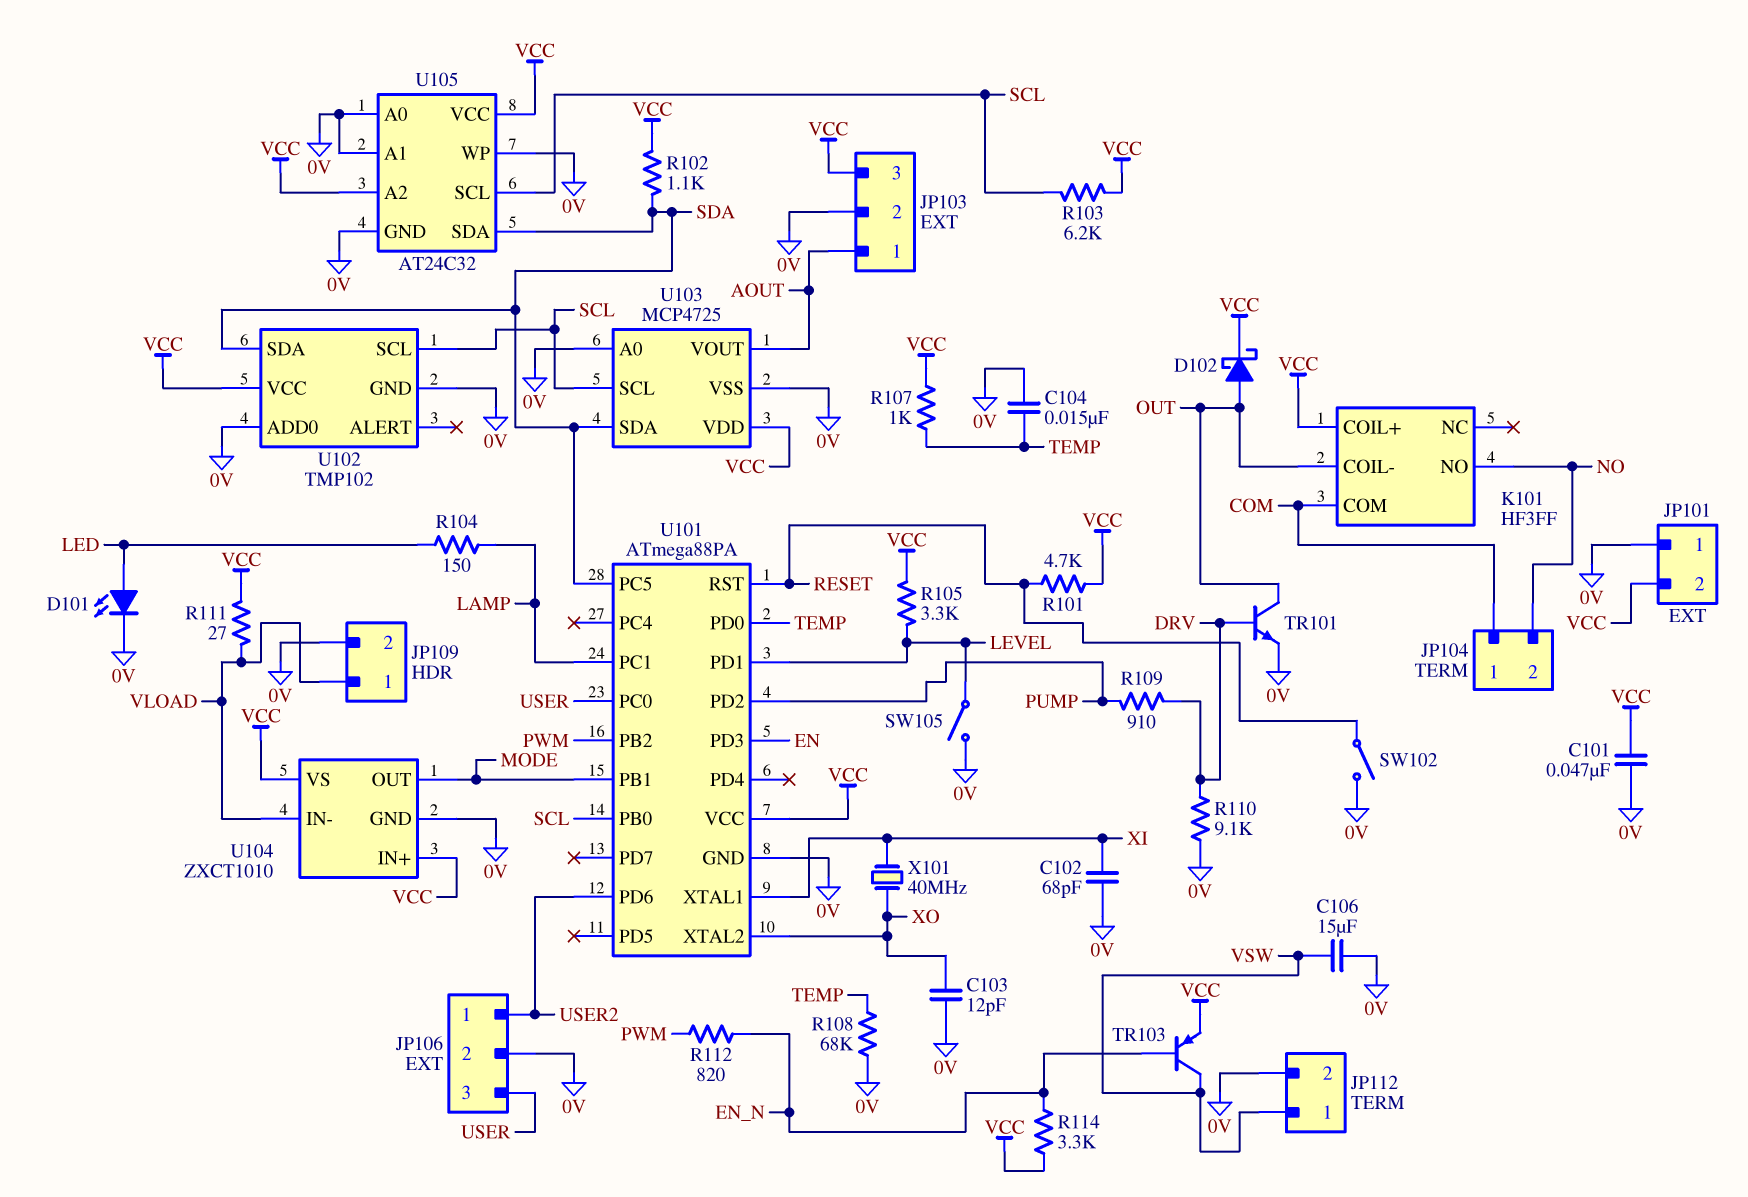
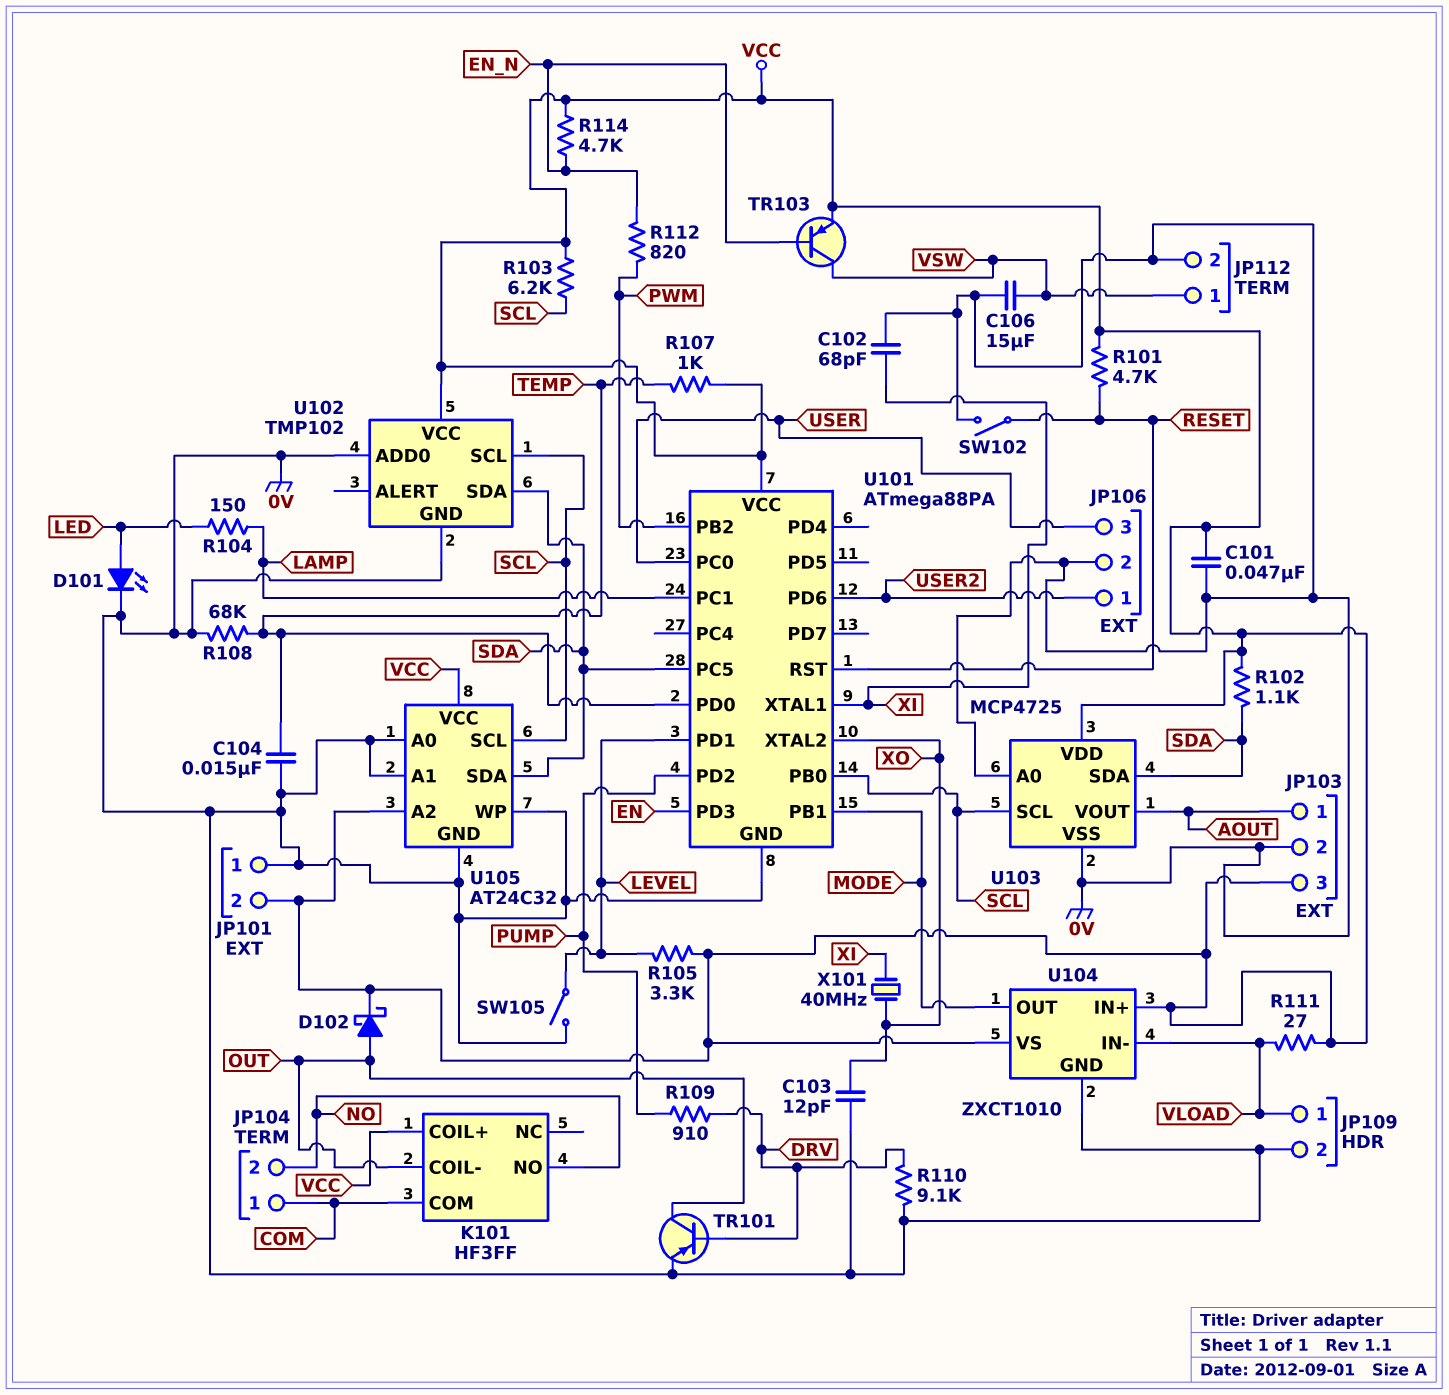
R114: 3.3k (EN_N, VCC) -> 4.7k (EN_N, VCC)
TR101: NPN (B DRV, C OUT, E 0V) -> PNP (B DRV, C OUT, E 0V)

